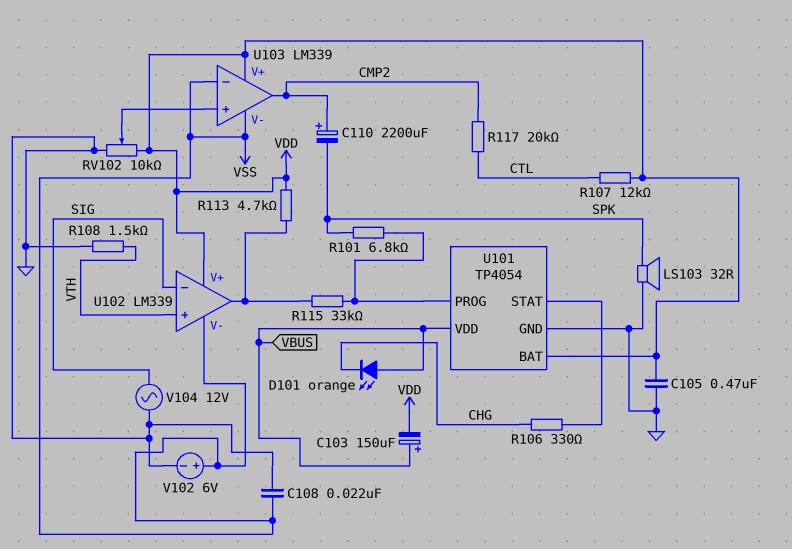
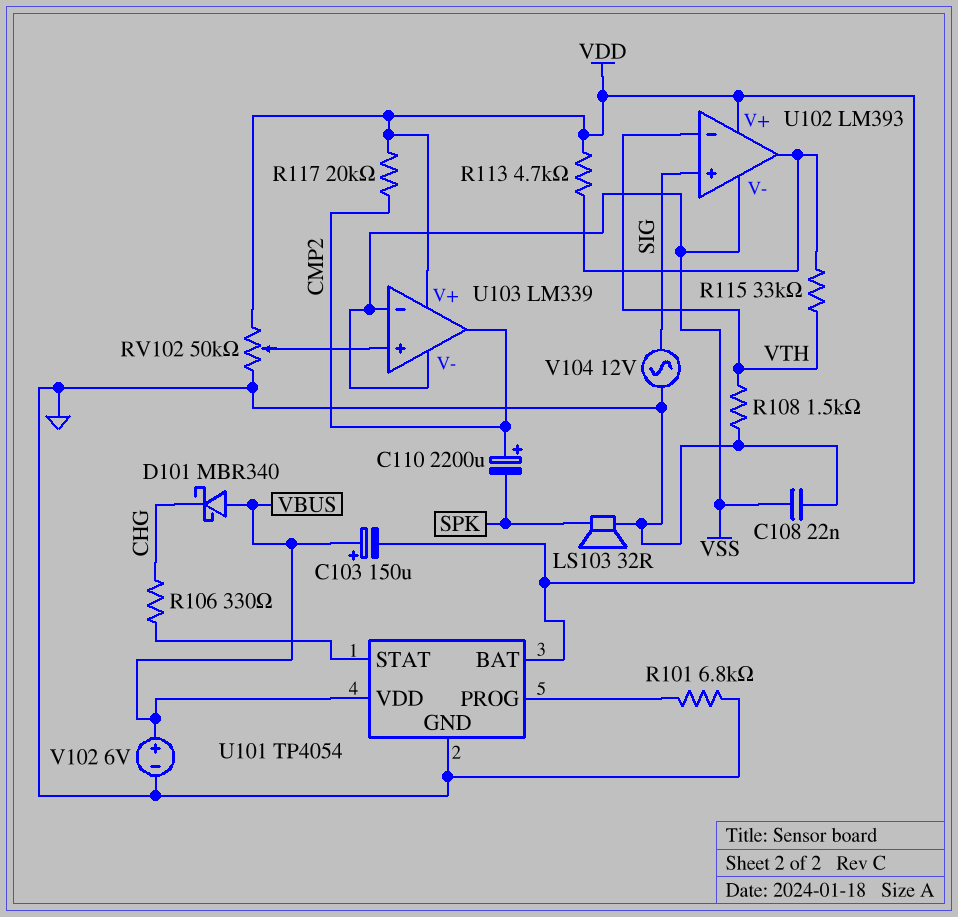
C105: 470nF (GND, VDD) -> none
D101: LED orange (A VBUS, K CHG) -> schottky MBR340 (A VBUS, K CHG)
R101: 6.8k (SPK, U101/PROG) -> 6.8k (GND, U101/PROG)
R107: 12k (CTL, VDD) -> none
R115: 33k (U101/PROG, U102/out) -> 33k (U102/out, VTH)
R117: 20k (CMP2, CTL) -> 20k (CMP2, VDD)
RV102: 10k (GND, VDD, wiper U103/in+) -> 50k (GND, VDD, wiper U103/in+)
U102: LM339 -> LM393
U102 pin in+: VTH -> SIG
U102 pin in-: SIG -> VTH
V102: 6V (plus VSS, minus GND) -> 6V (plus VBUS, minus GND)

